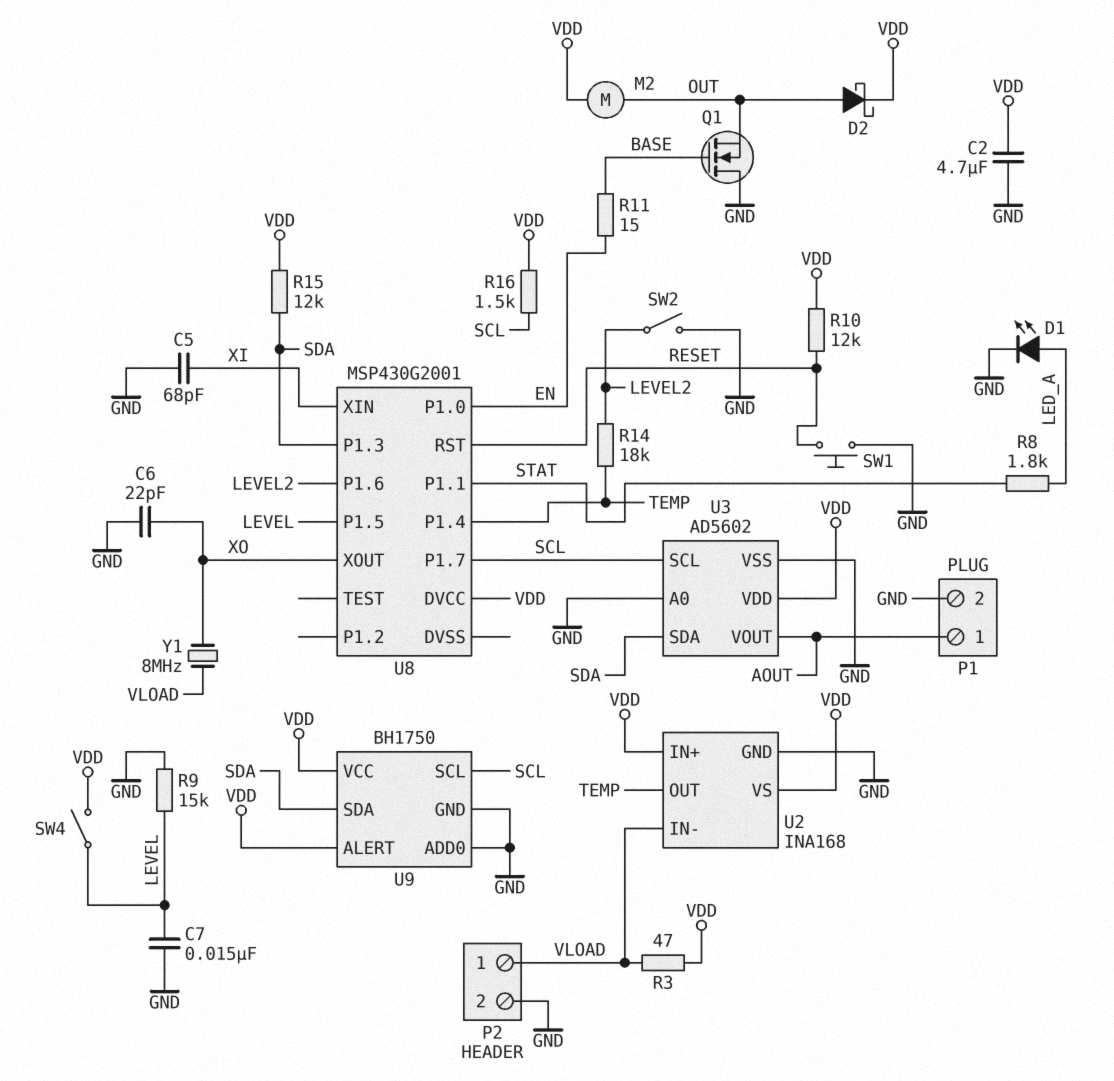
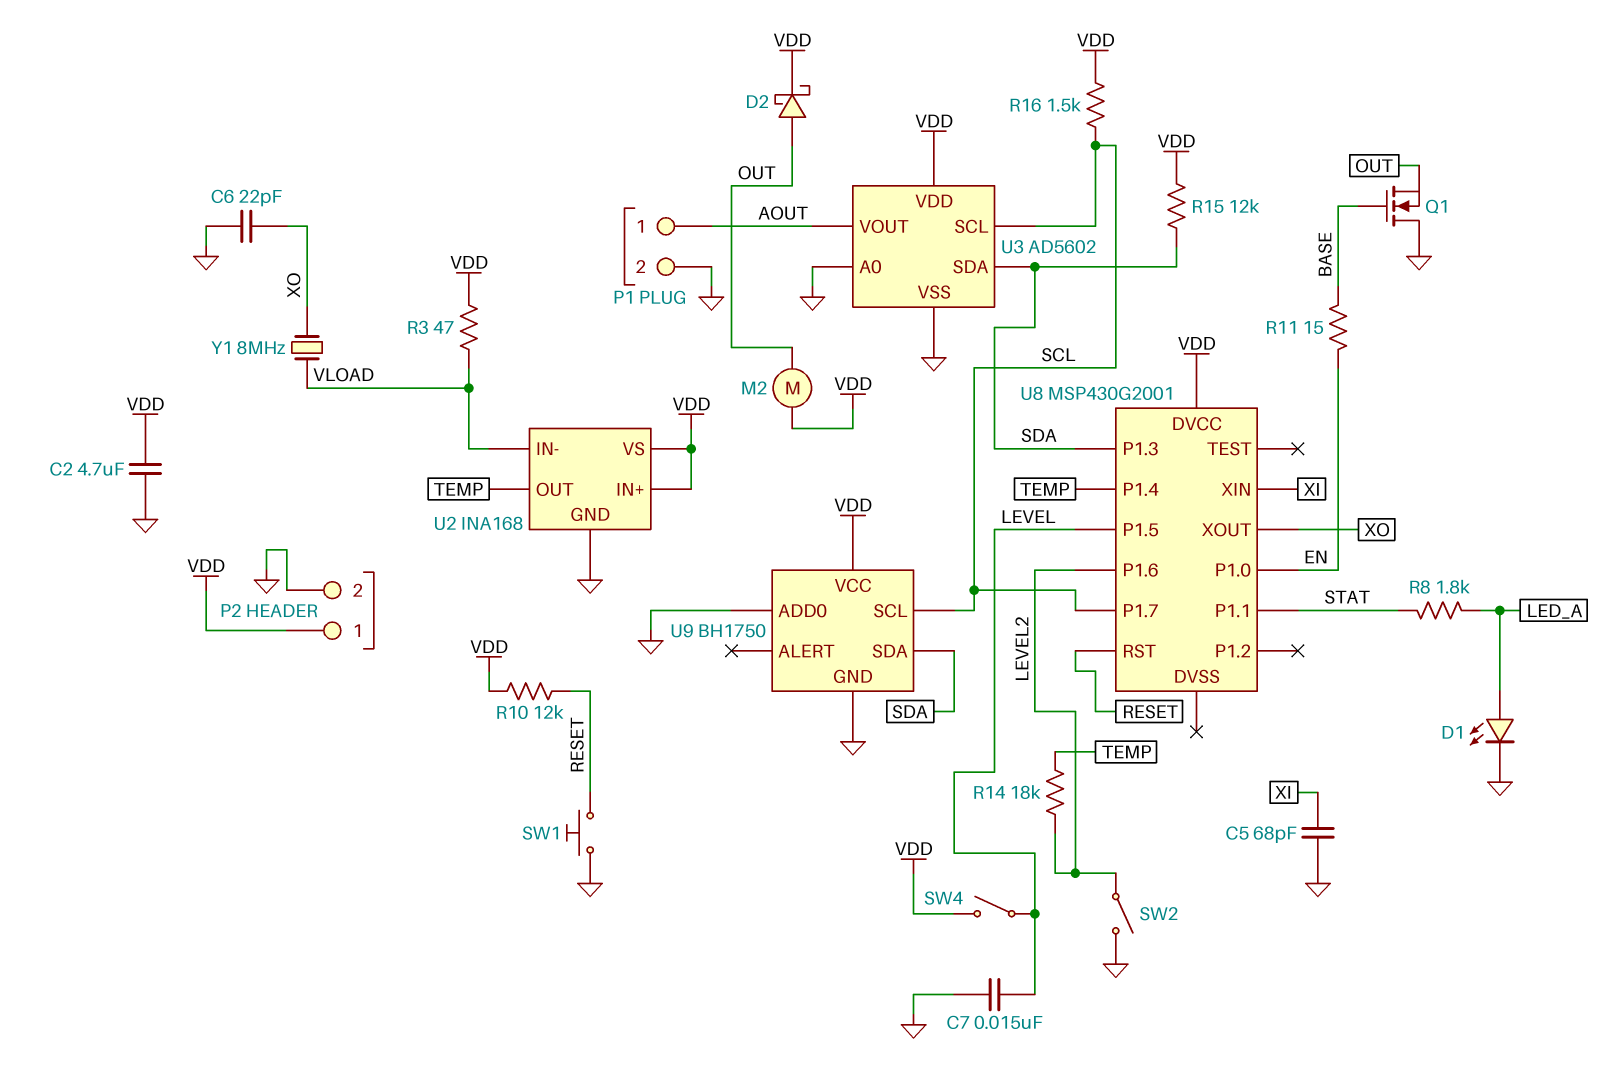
P2 pin 1: VLOAD -> VDD
R9: 15k (GND, LEVEL) -> none
U9 pin ALERT: VDD -> none

